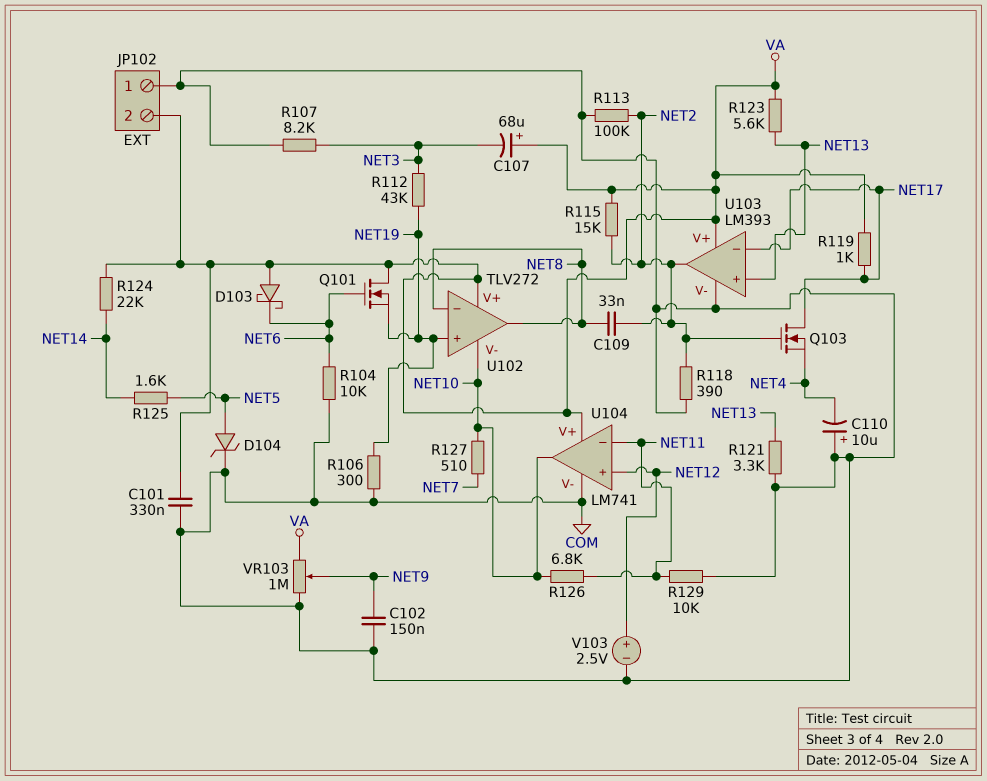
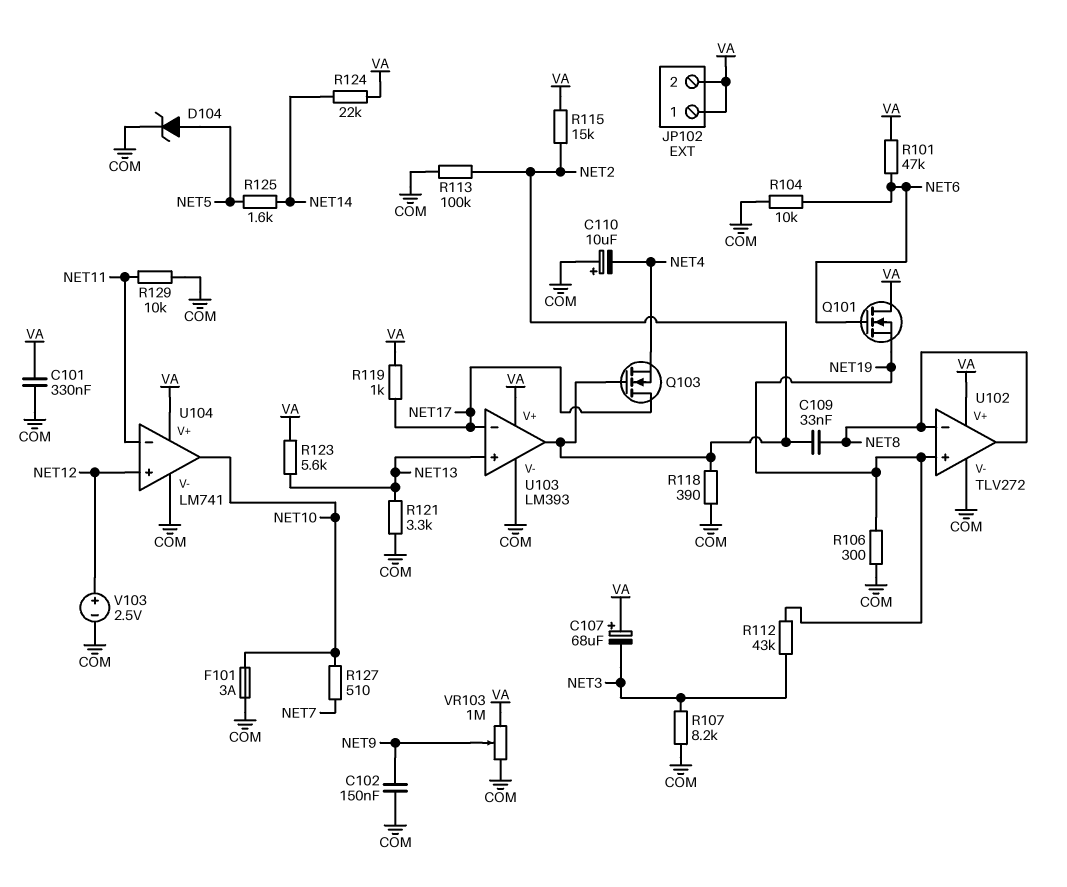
D103: schottky (A VA, K NET6) -> none
F101: none -> 3A (COM, NET10)
JP102 pin 1: COM -> VA
R101: none -> 47k (NET6, VA)
R126: 6.8k (NET10, NET11) -> none
U102 pin V-: NET10 -> COM

